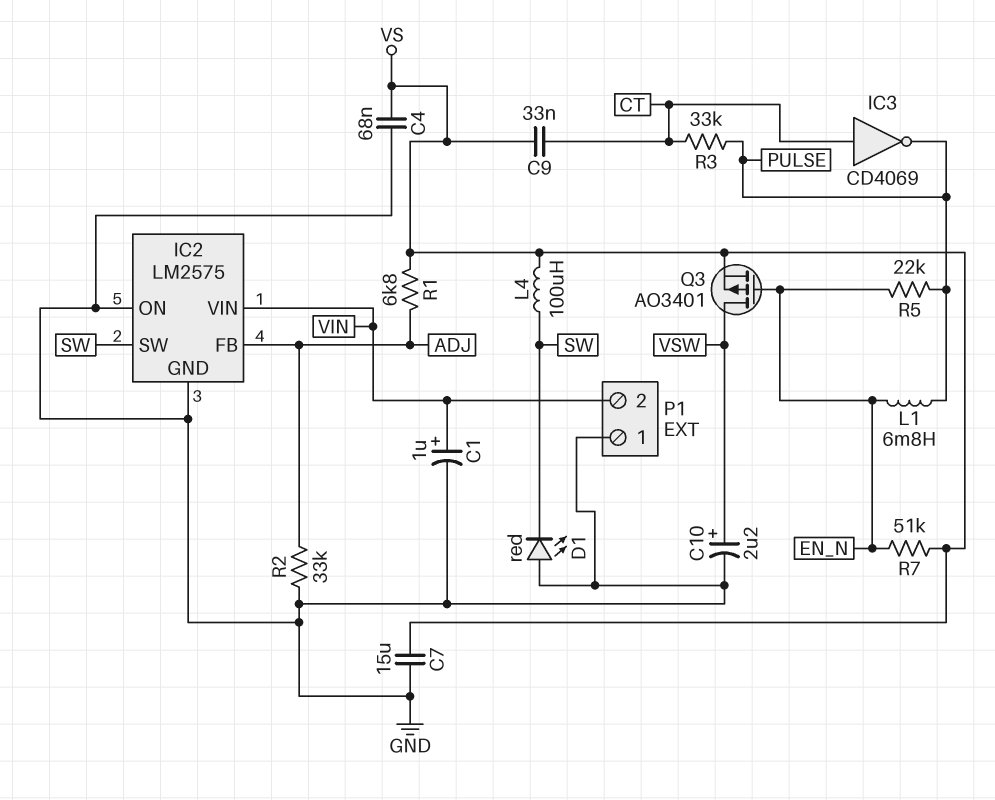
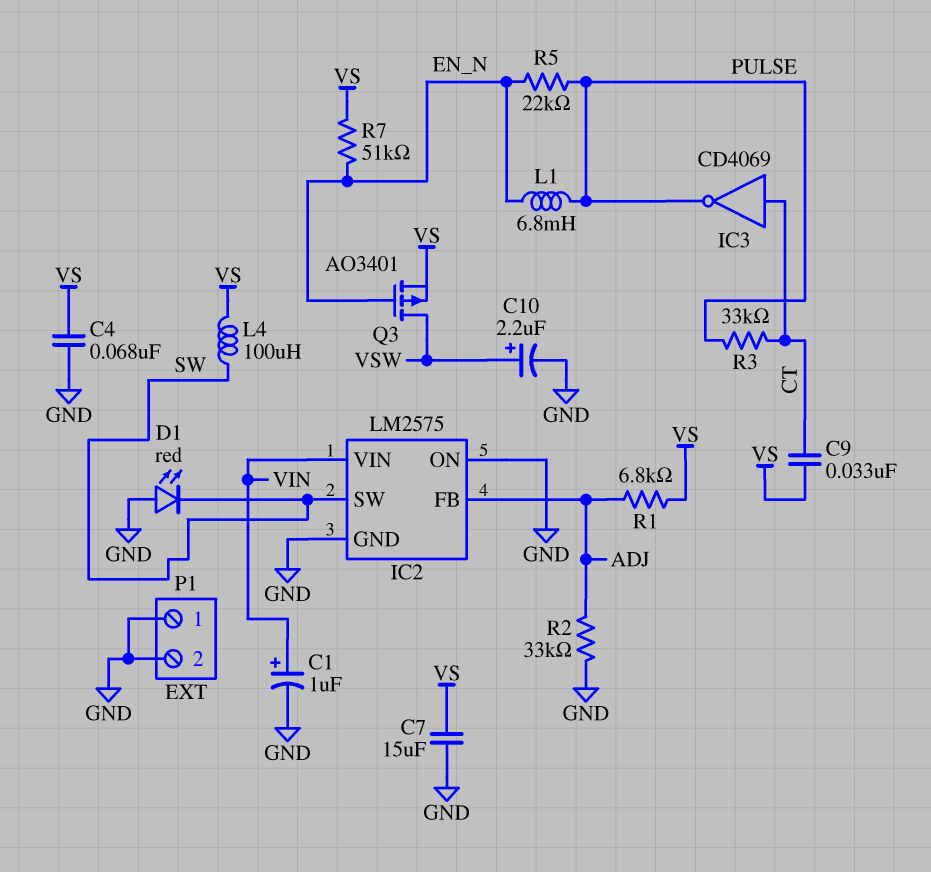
P1 pin 2: VIN -> GND

